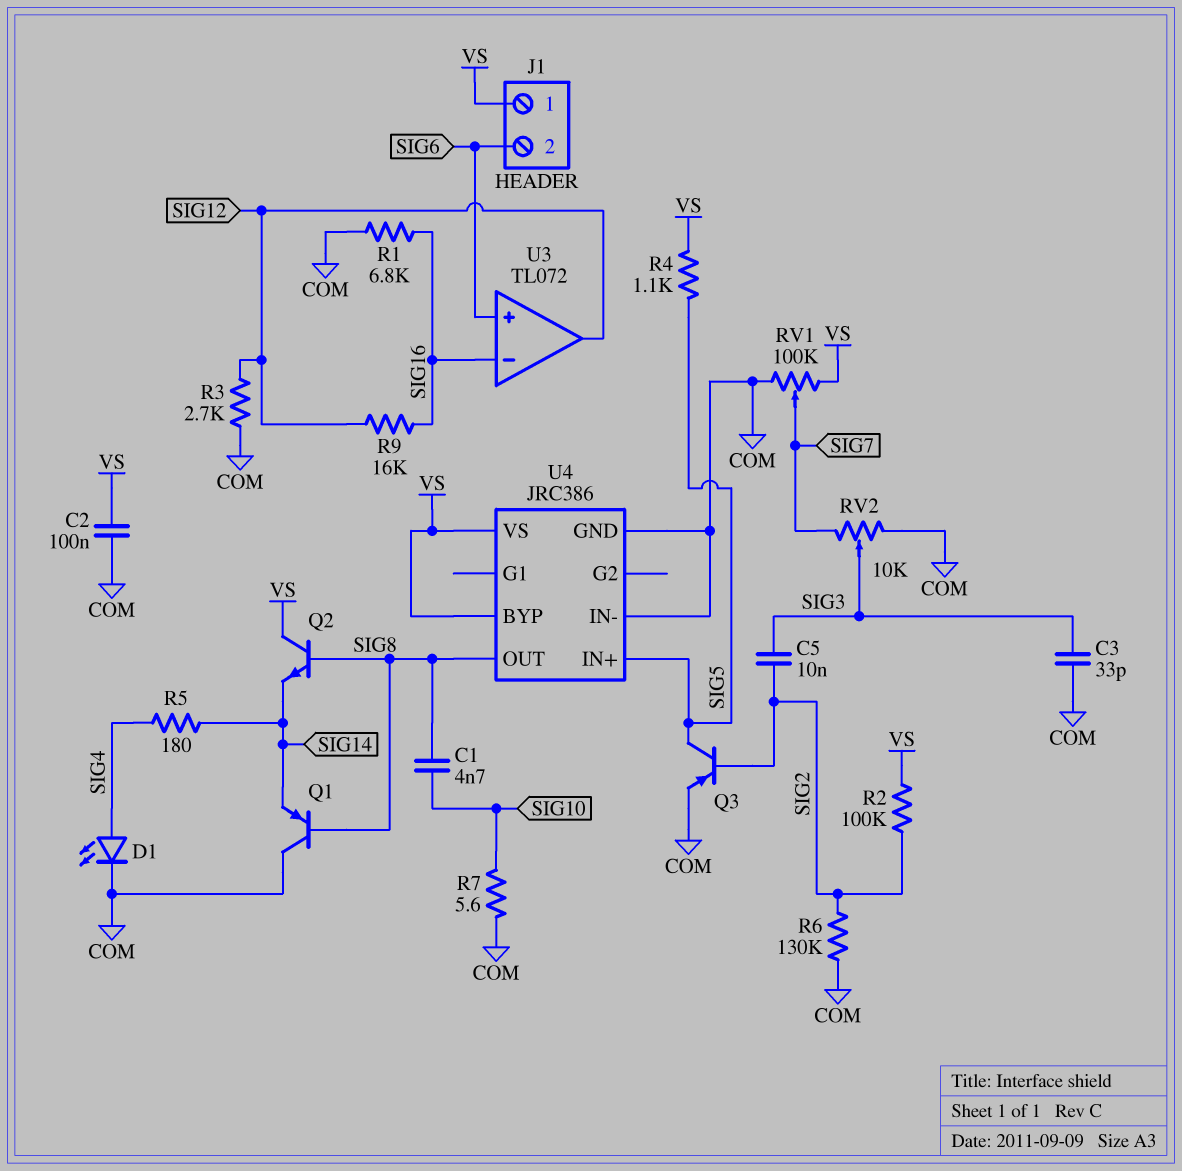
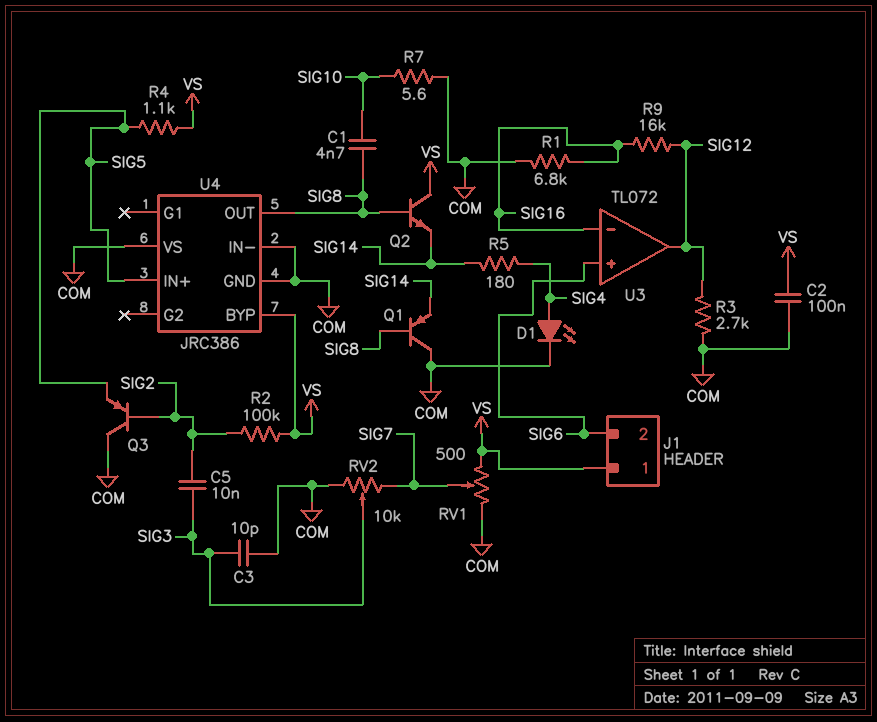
C3: 33pF (COM, SIG3) -> 10pF (COM, SIG3)
Q3: PNP (B SIG2, C SIG5, E COM) -> PNP (B SIG2, C COM, E SIG5)
R6: 130k (COM, SIG2) -> none
RV1: 100k (COM, VS, wiper SIG7) -> 500 (COM, VS, wiper SIG7)
U4 pin VS: VS -> COM

